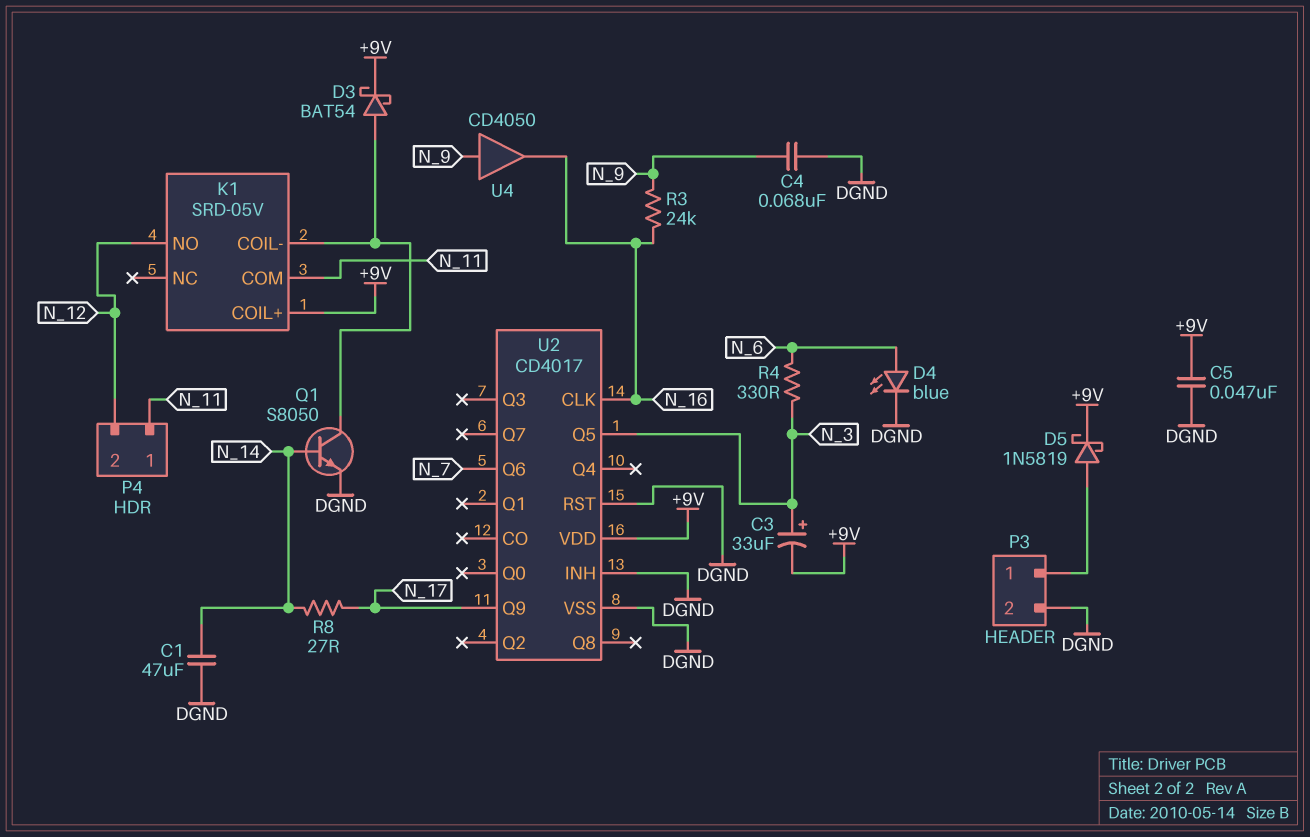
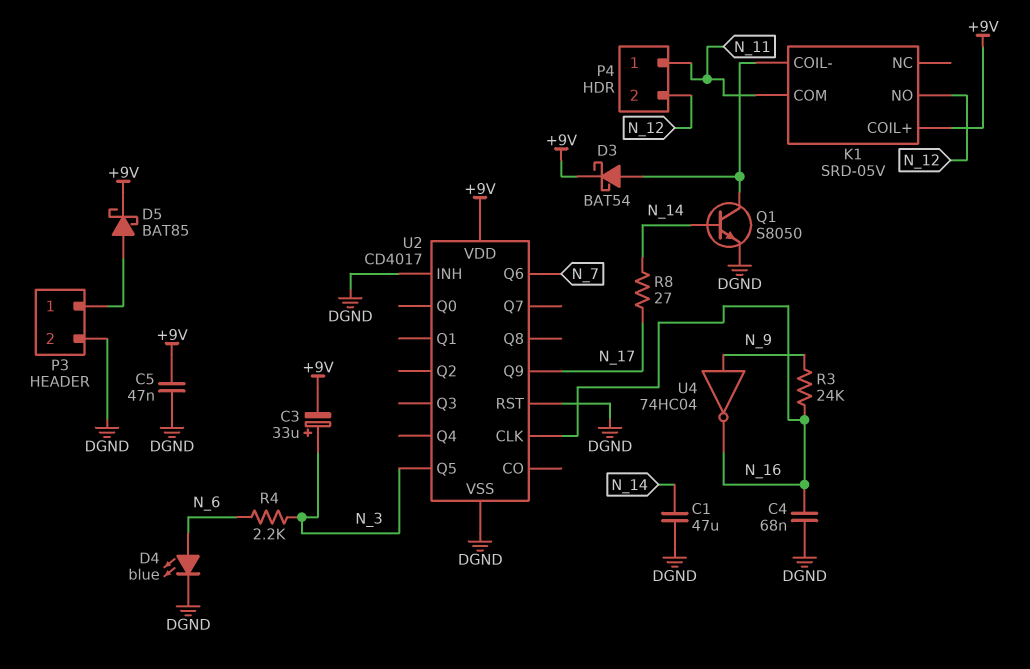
C4: 68nF (DGND, N_9) -> 68nF (DGND, N_16)
D5: schottky 1N5819 (A P3/1, K +9V) -> schottky BAT85 (A P3/1, K +9V)
R4: 330 (N_3, N_6) -> 2.2k (N_3, N_6)
U4: buffer CD4050 (in N_9, out N_16) -> NOT 74HC04 (in N_9, out N_16)

